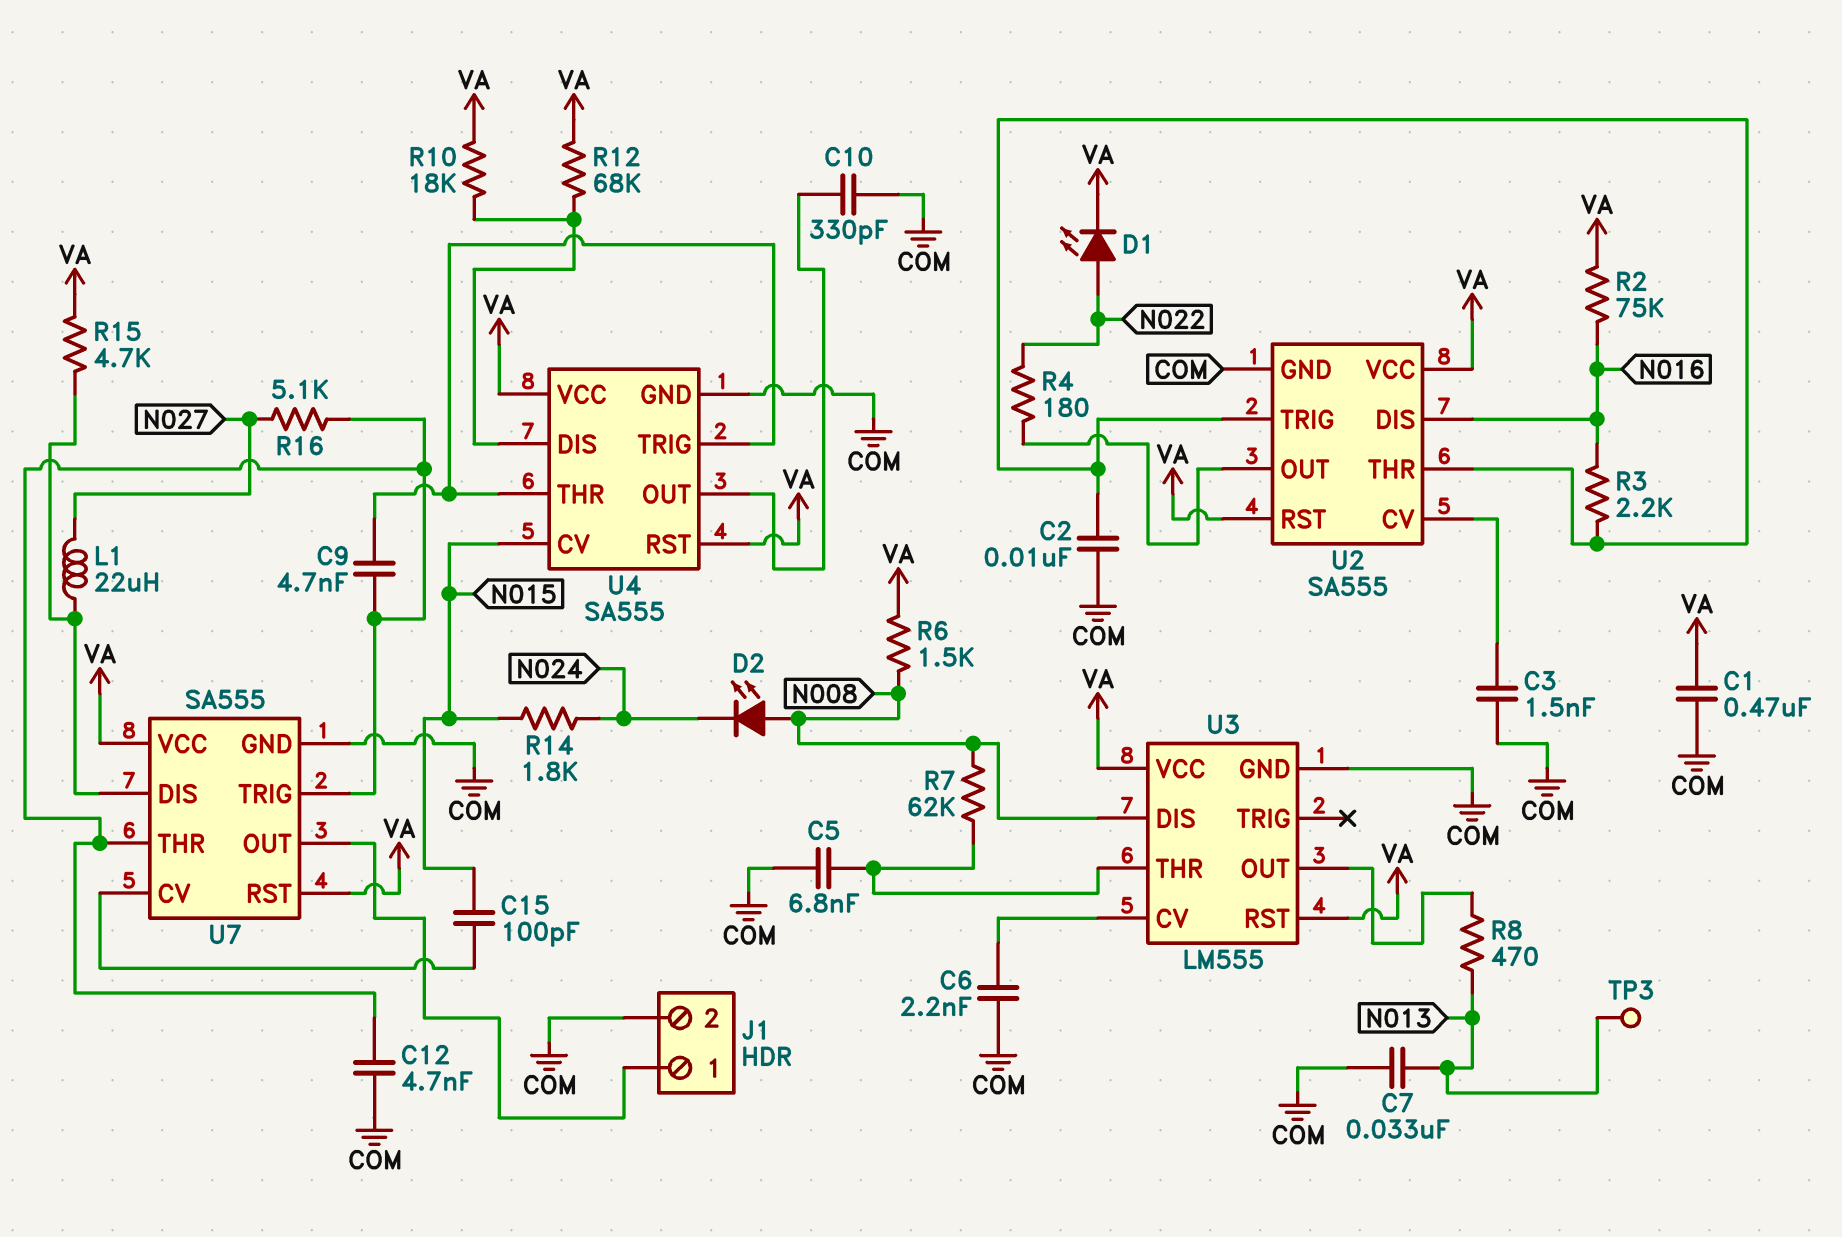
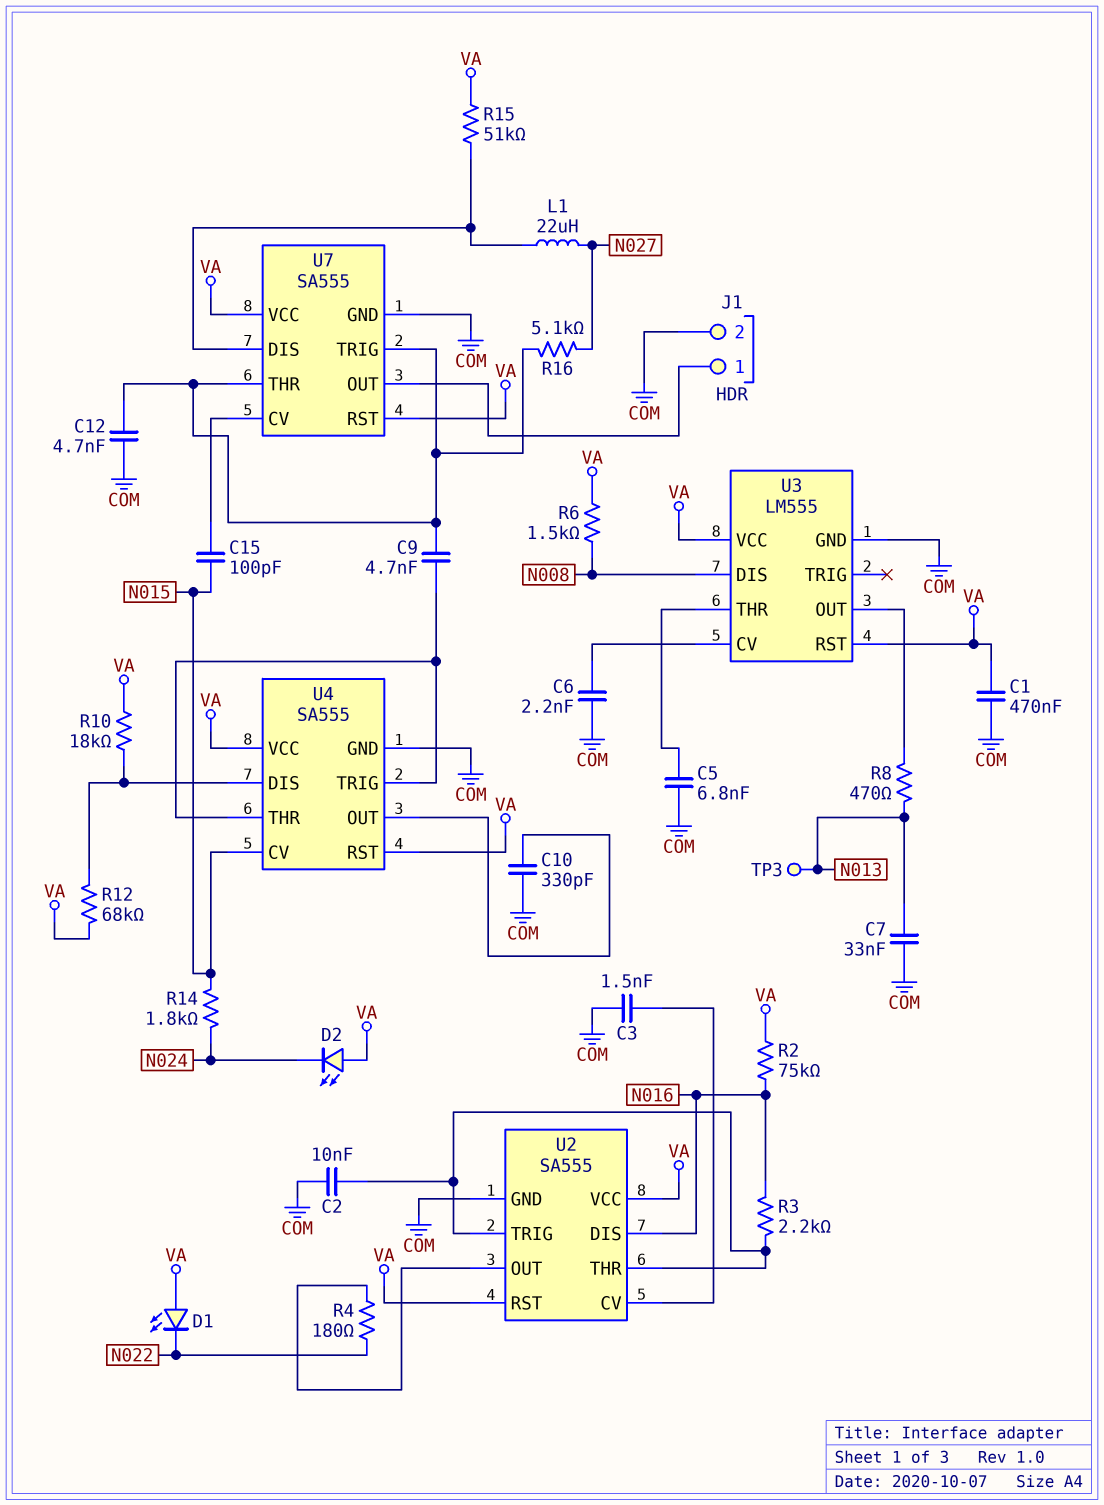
D1: LED (A N022, K VA) -> LED (A VA, K N022)
D2: LED (A N008, K N024) -> LED (A VA, K N024)
R7: 62k (N008, U3/THR) -> none
R15: 4.7k (U7/DIS, VA) -> 51k (U7/DIS, VA)

